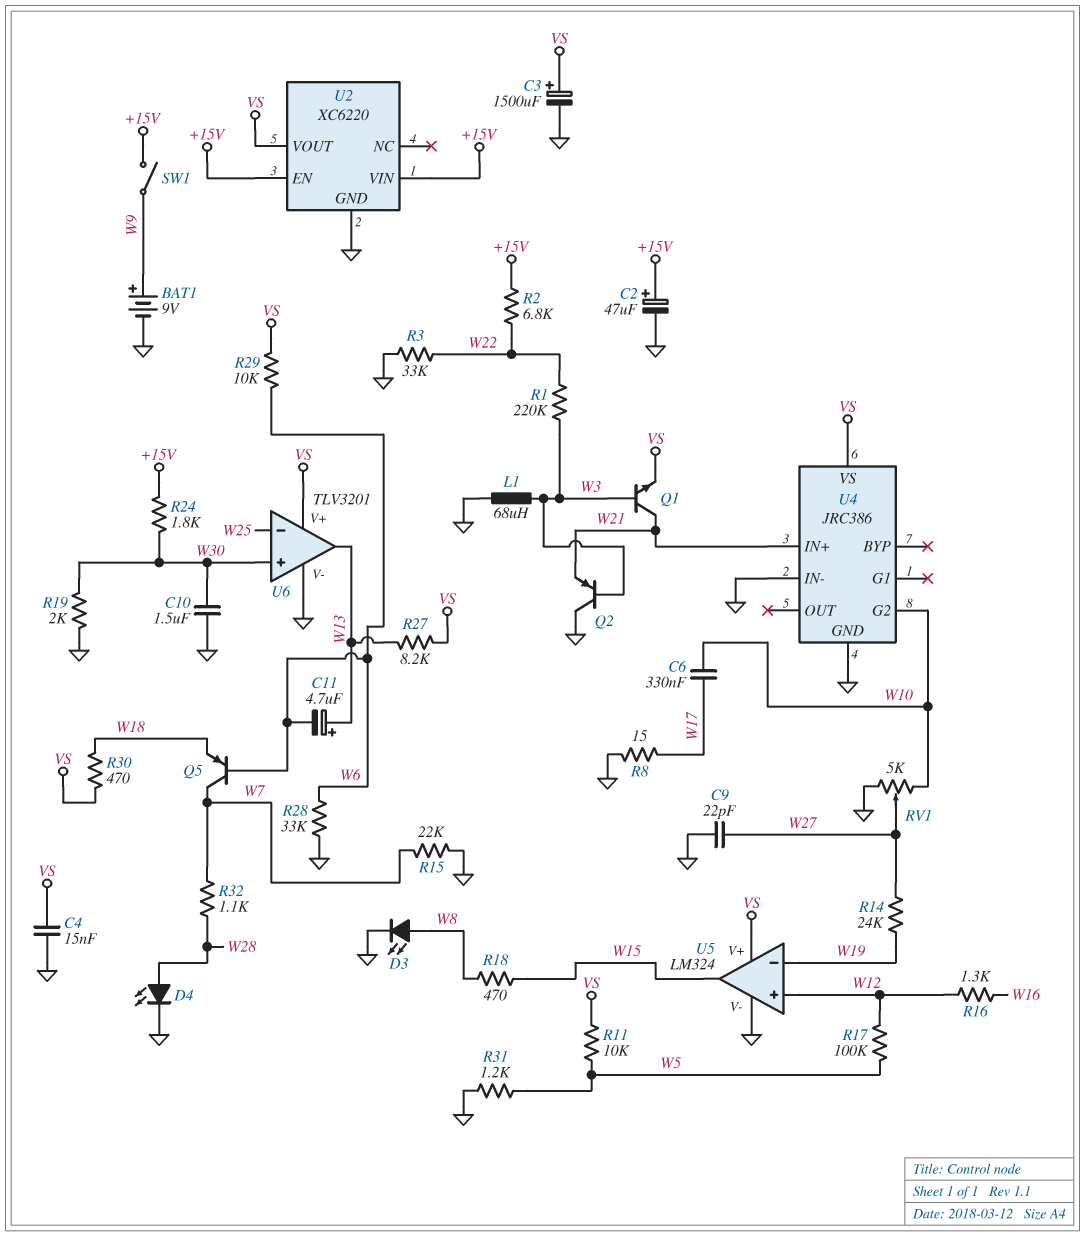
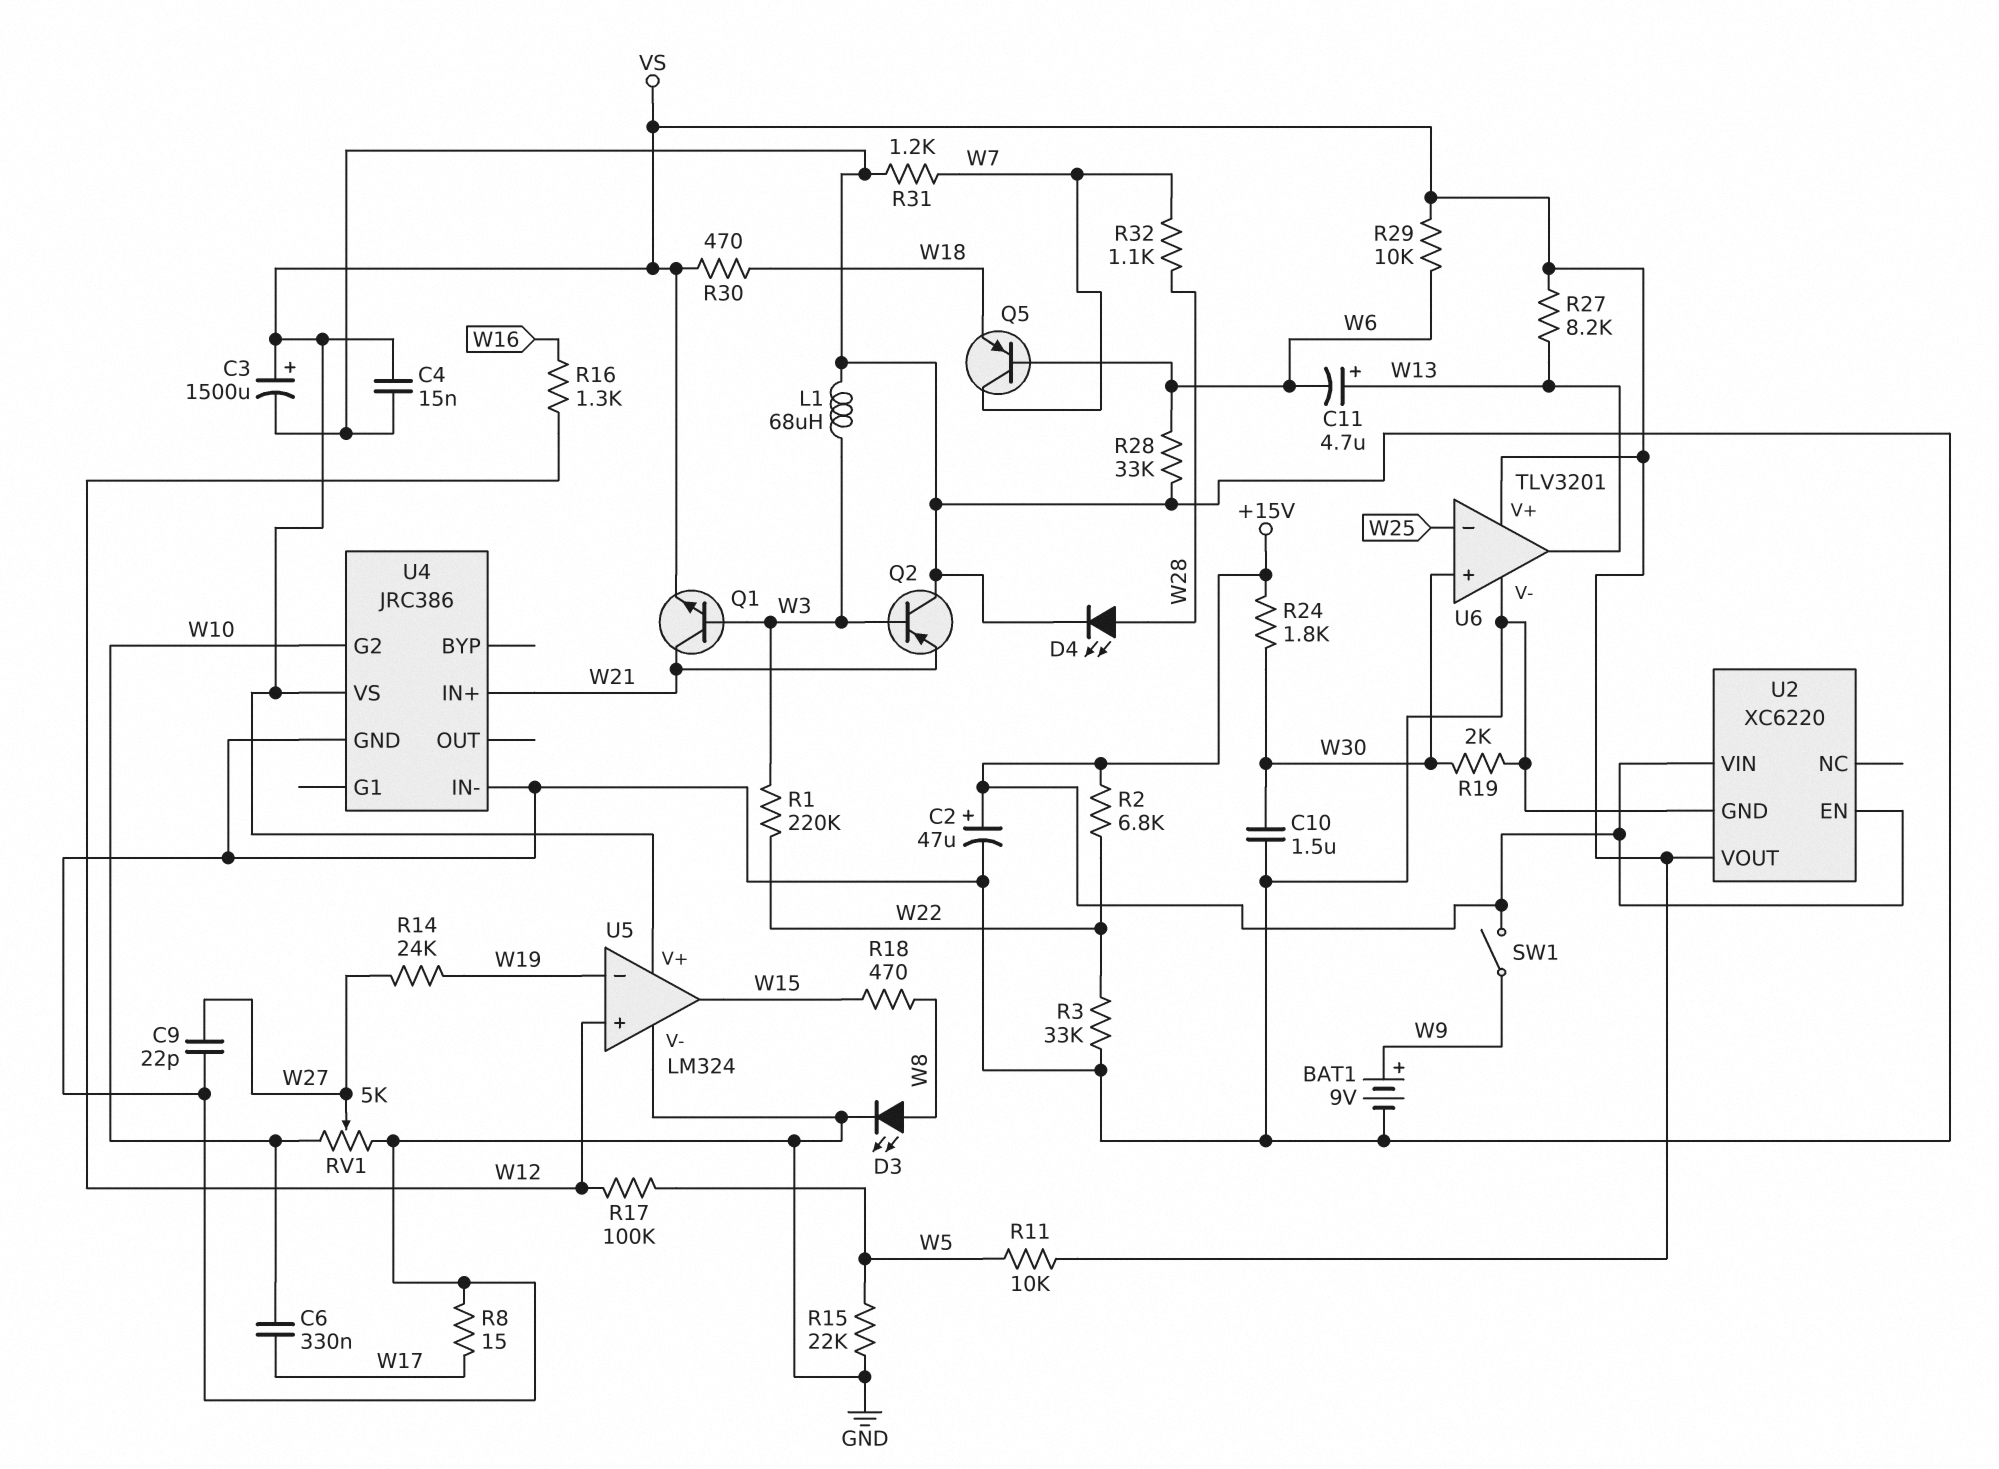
R15: 22k (GND, W7) -> 22k (GND, W5)
R31: 1.2k (GND, W5) -> 1.2k (GND, W7)

